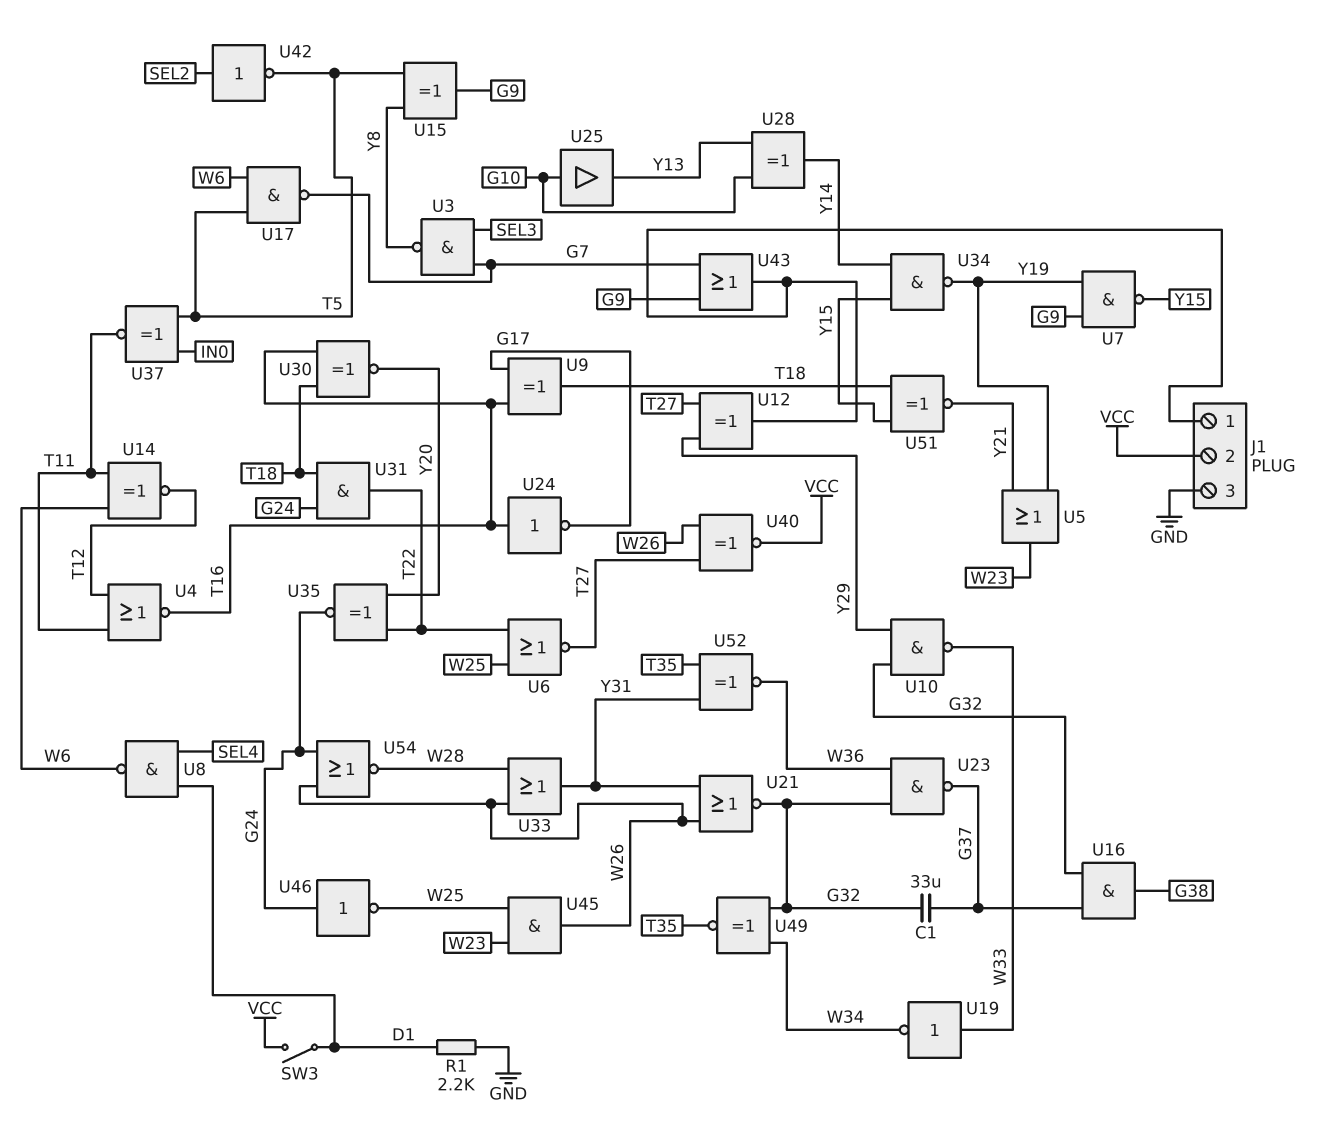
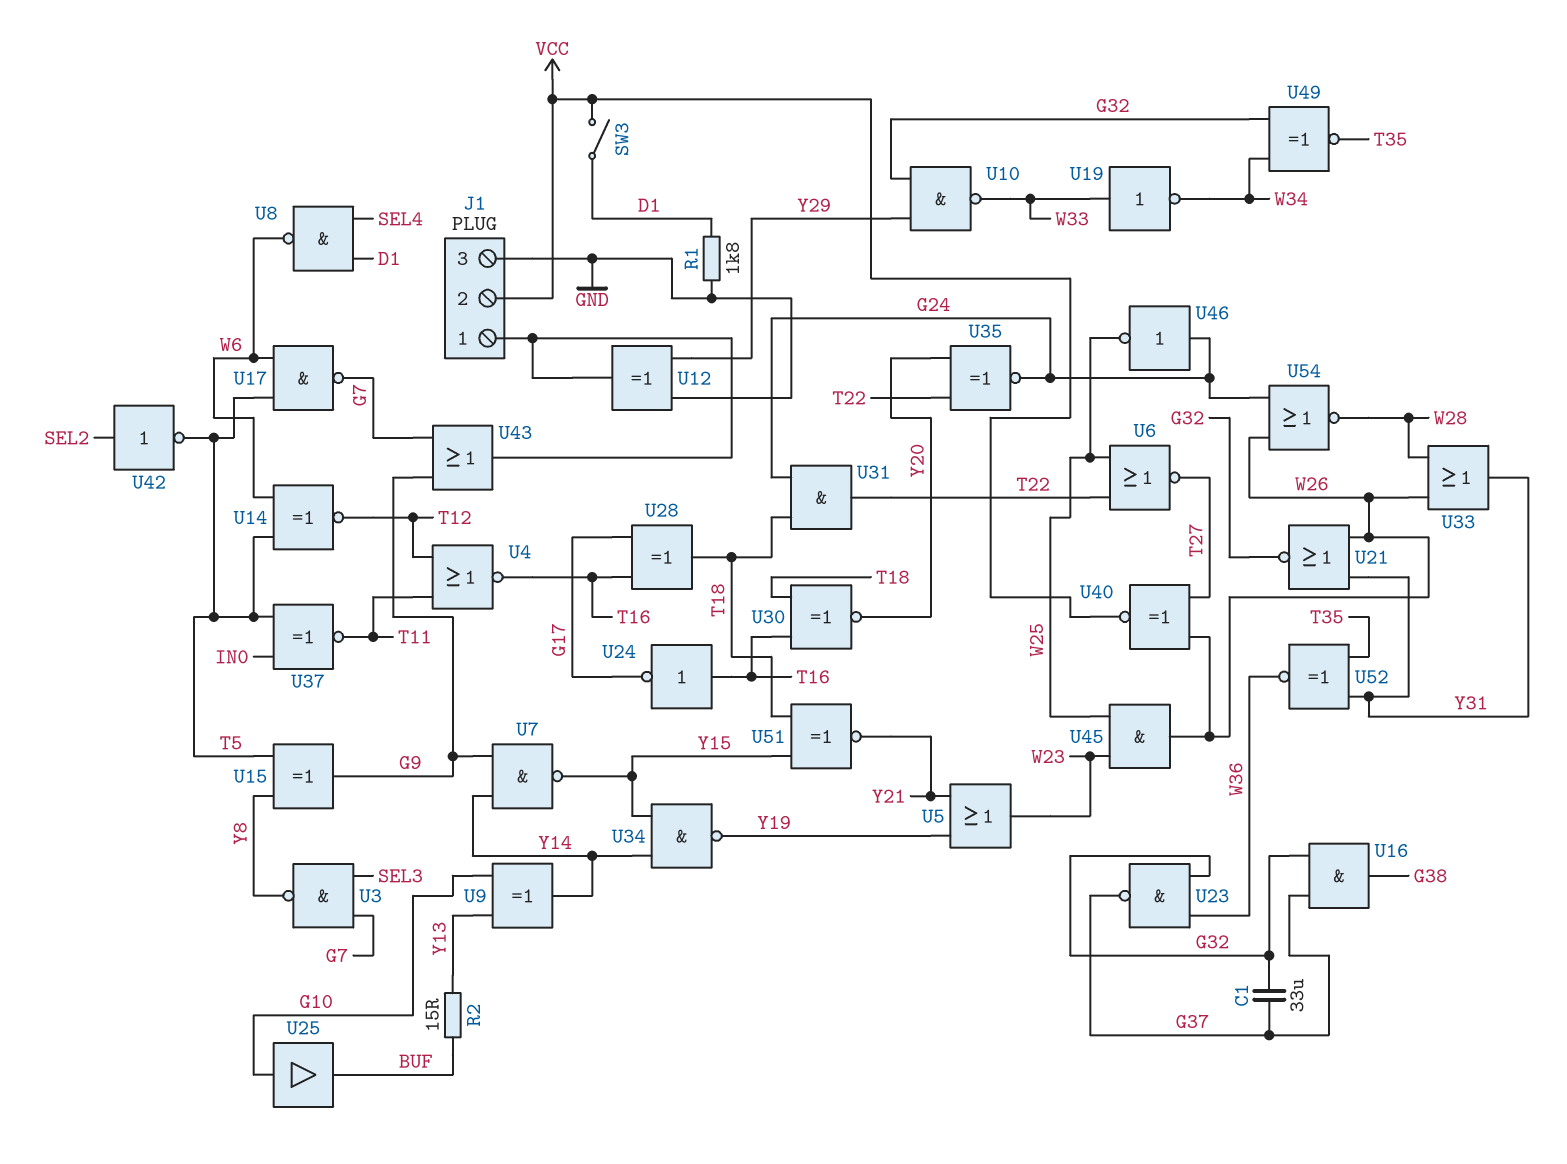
R1: 2.2k (D1, GND) -> 1.8k (D1, GND)
R2: none -> 15 (BUF, Y13)
U7: NAND (in G9, in Y19, out Y15) -> NAND (in G9, in Y14, out Y15)
U9: XOR (in G17, in T16, out T18) -> XOR (in G10, in Y13, out Y14)
U12: XOR (in T27, in Y29, out J1/1) -> XOR (in GND, in Y29, out J1/1)
U14: XNOR (in T11, in W6, out T12) -> XNOR (in T5, in W6, out T12)
U25: buffer (in G10, out Y13) -> buffer (in G10, out BUF)
U28: XOR (in G10, in Y13, out Y14) -> XOR (in G17, in T16, out T18)

